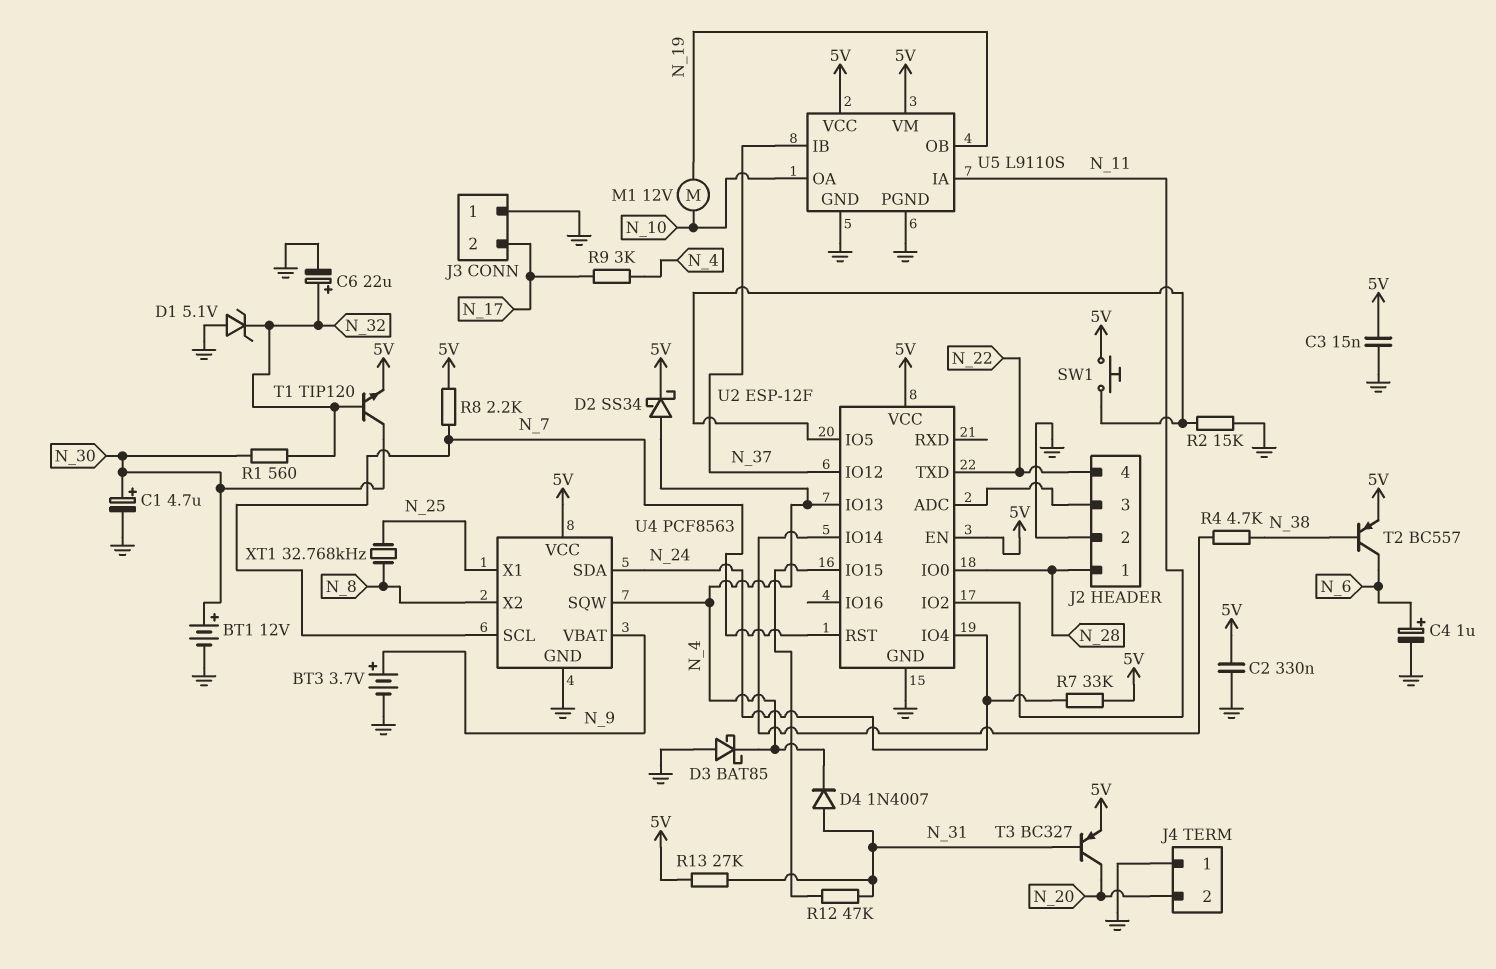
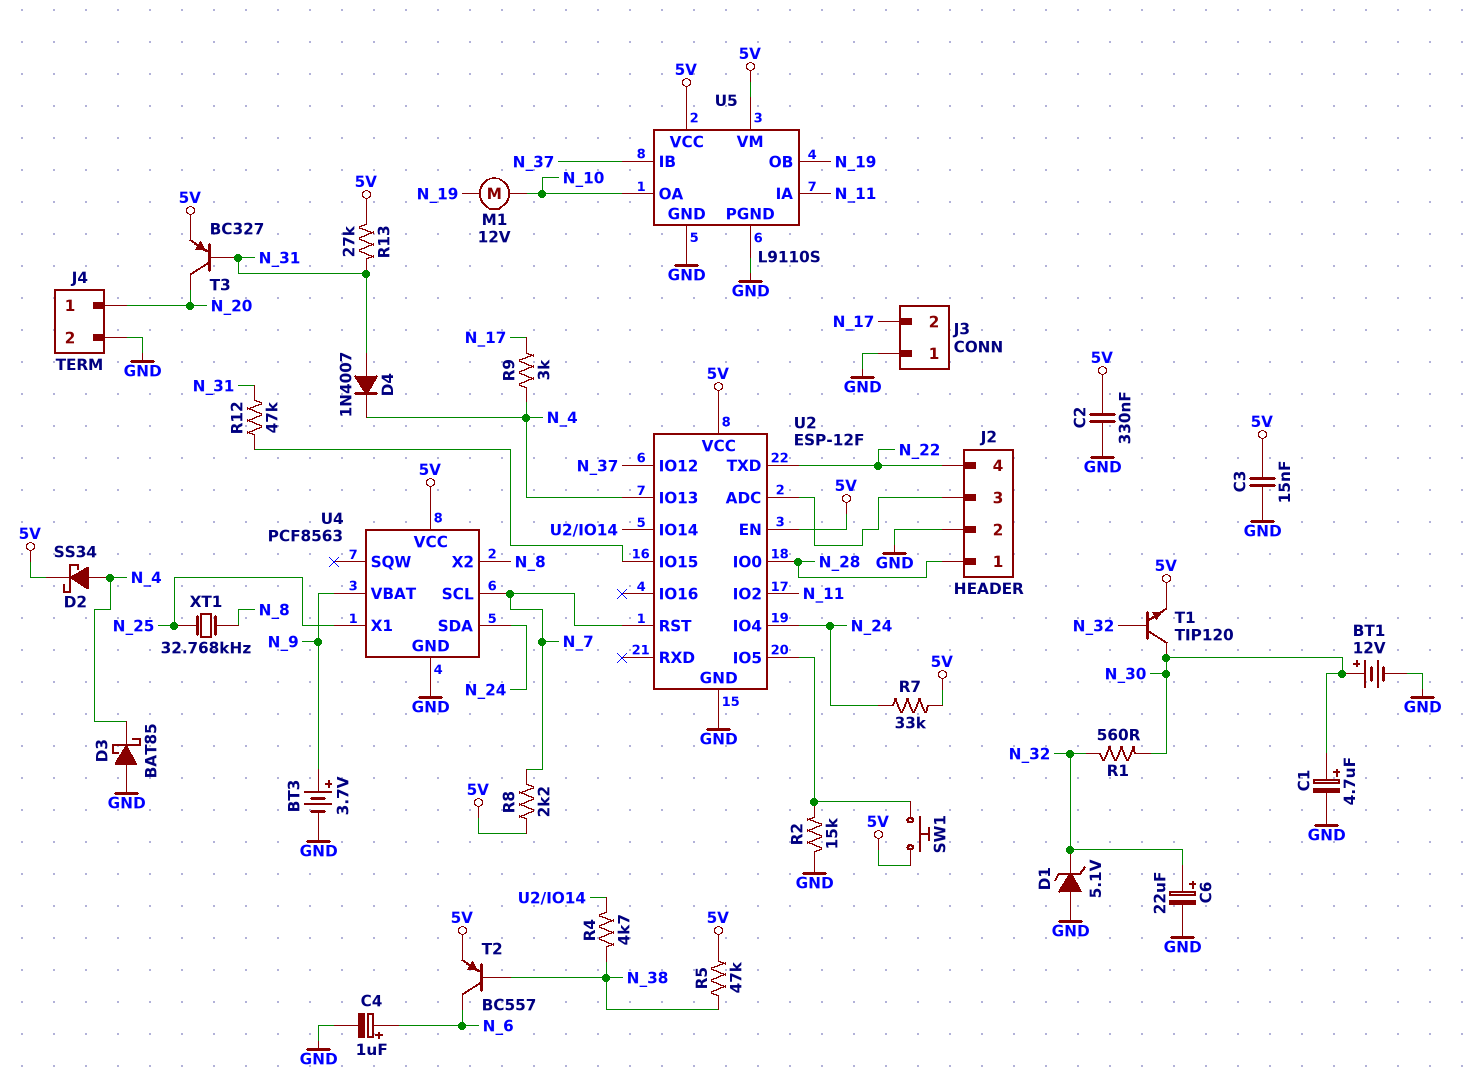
J4 pin 1: GND -> N_20
J4 pin 2: N_20 -> GND
R5: none -> 47k (5V, N_38)
U4 pin SQW: N_4 -> none

